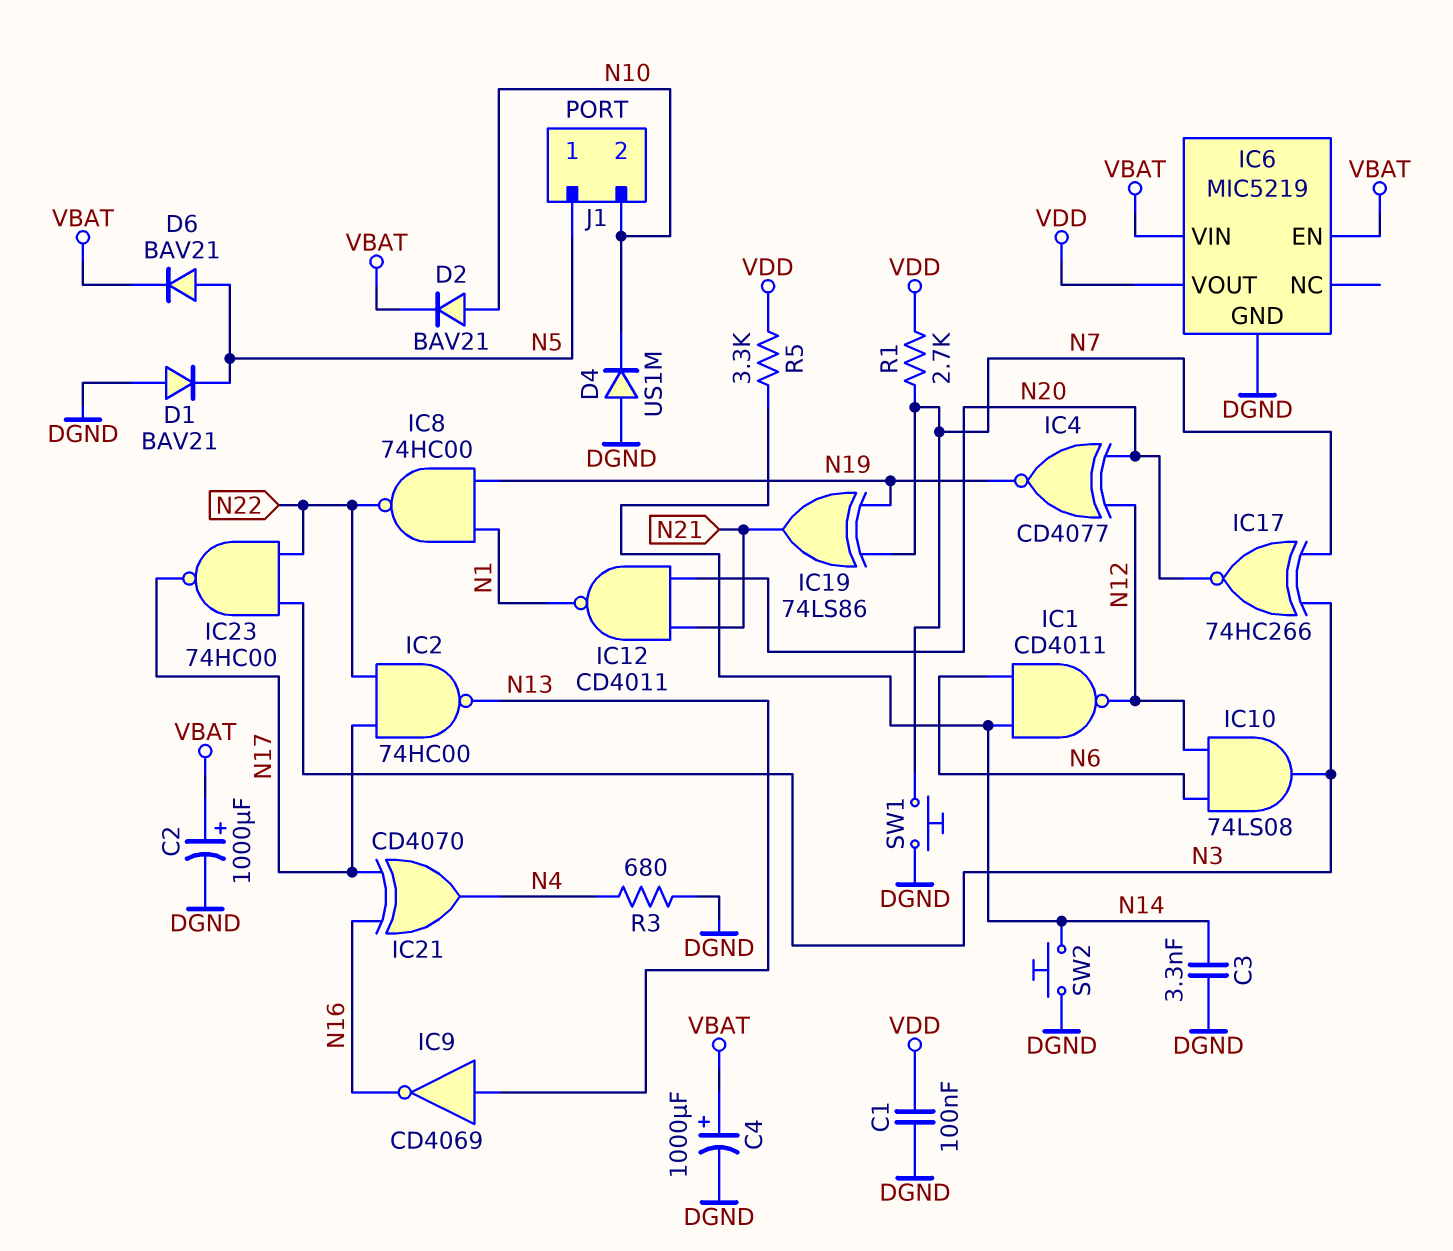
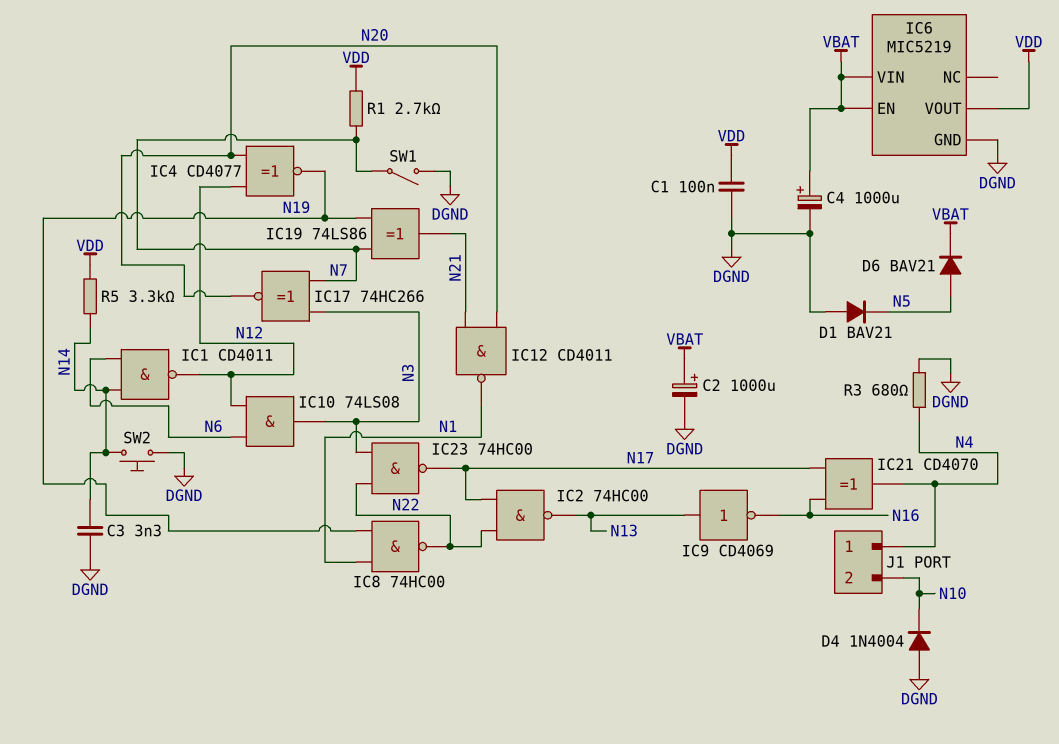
D2: diode BAV21 (A N10, K VBAT) -> none
D4: diode US1M (A DGND, K N10) -> diode 1N4004 (A DGND, K N10)
J1 pin 1: N5 -> N4
SW1: button (DGND, N7) -> switch (DGND, N7)

